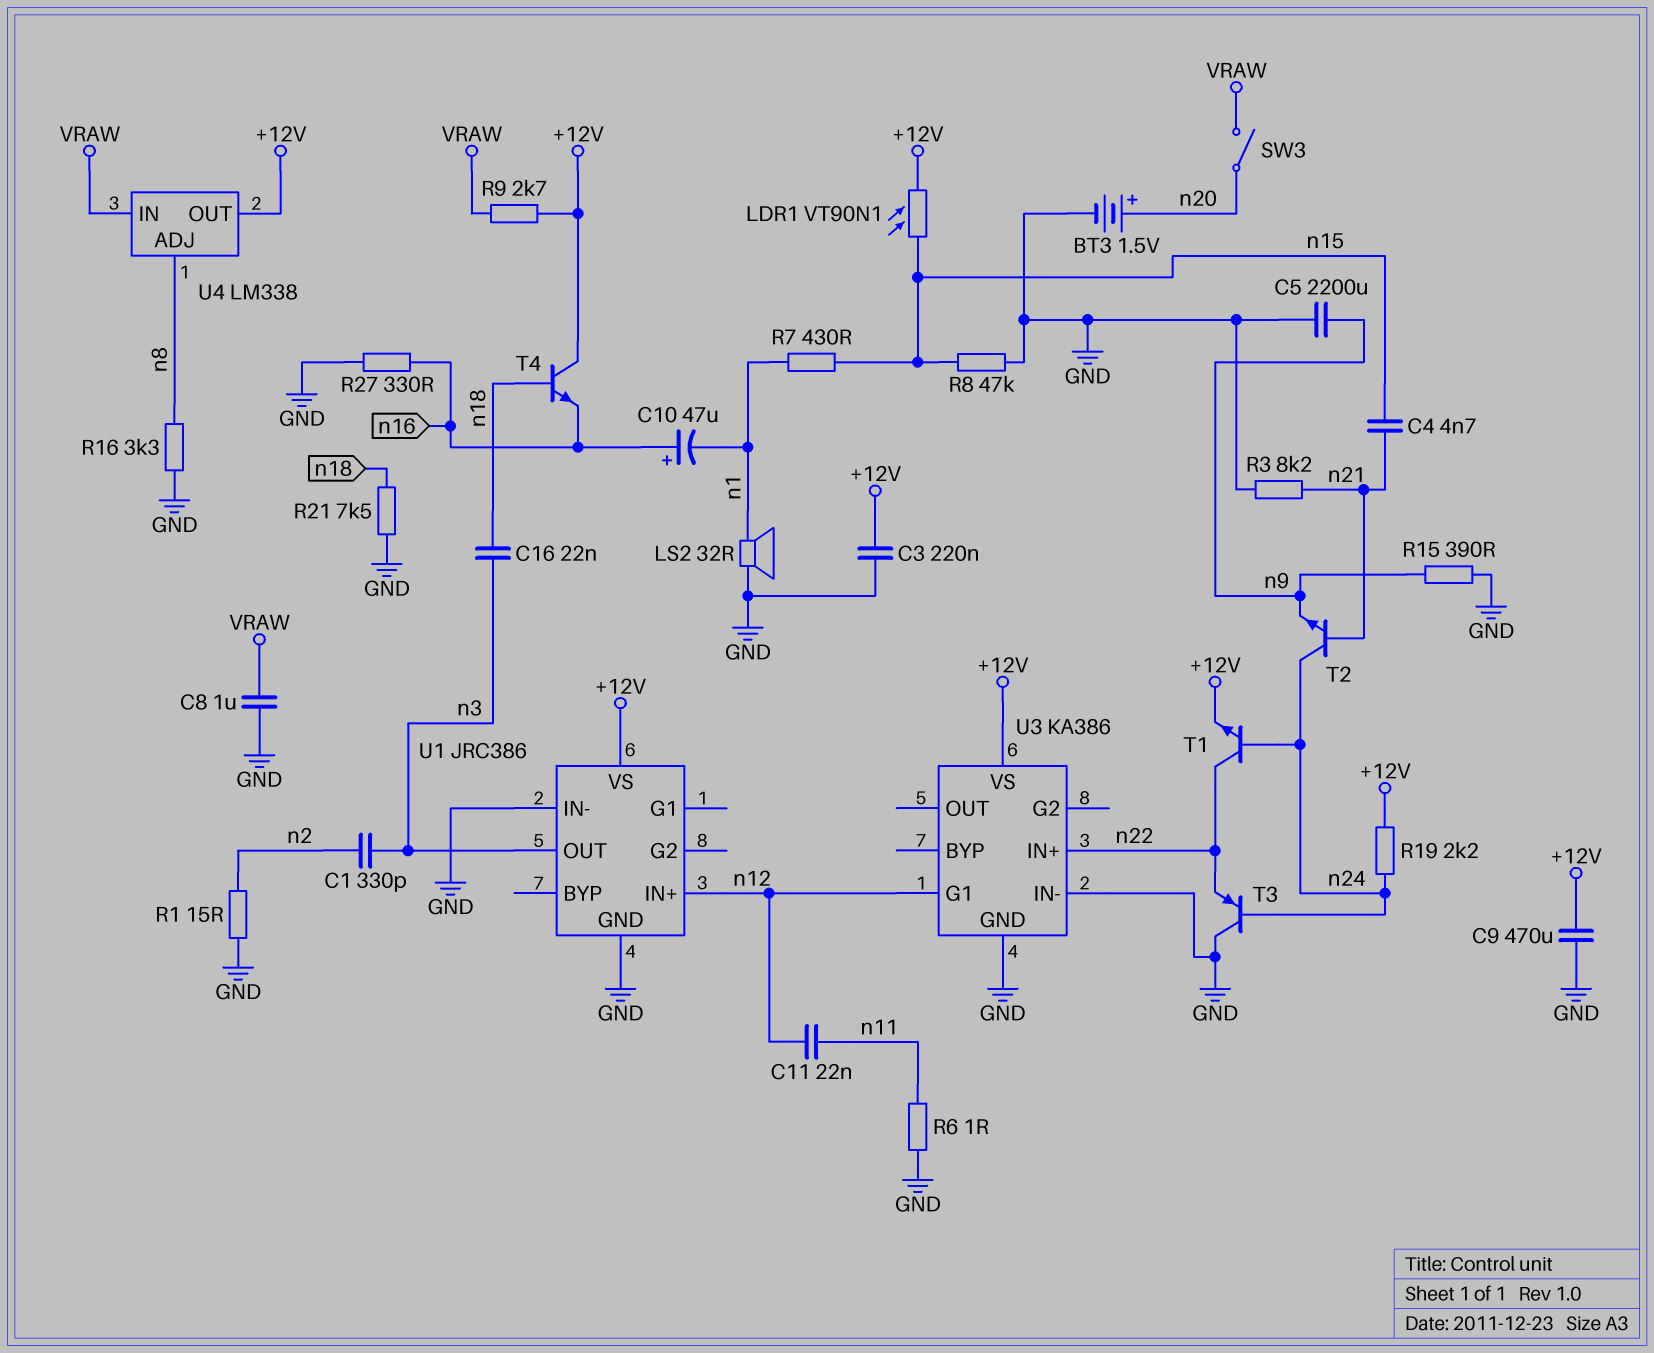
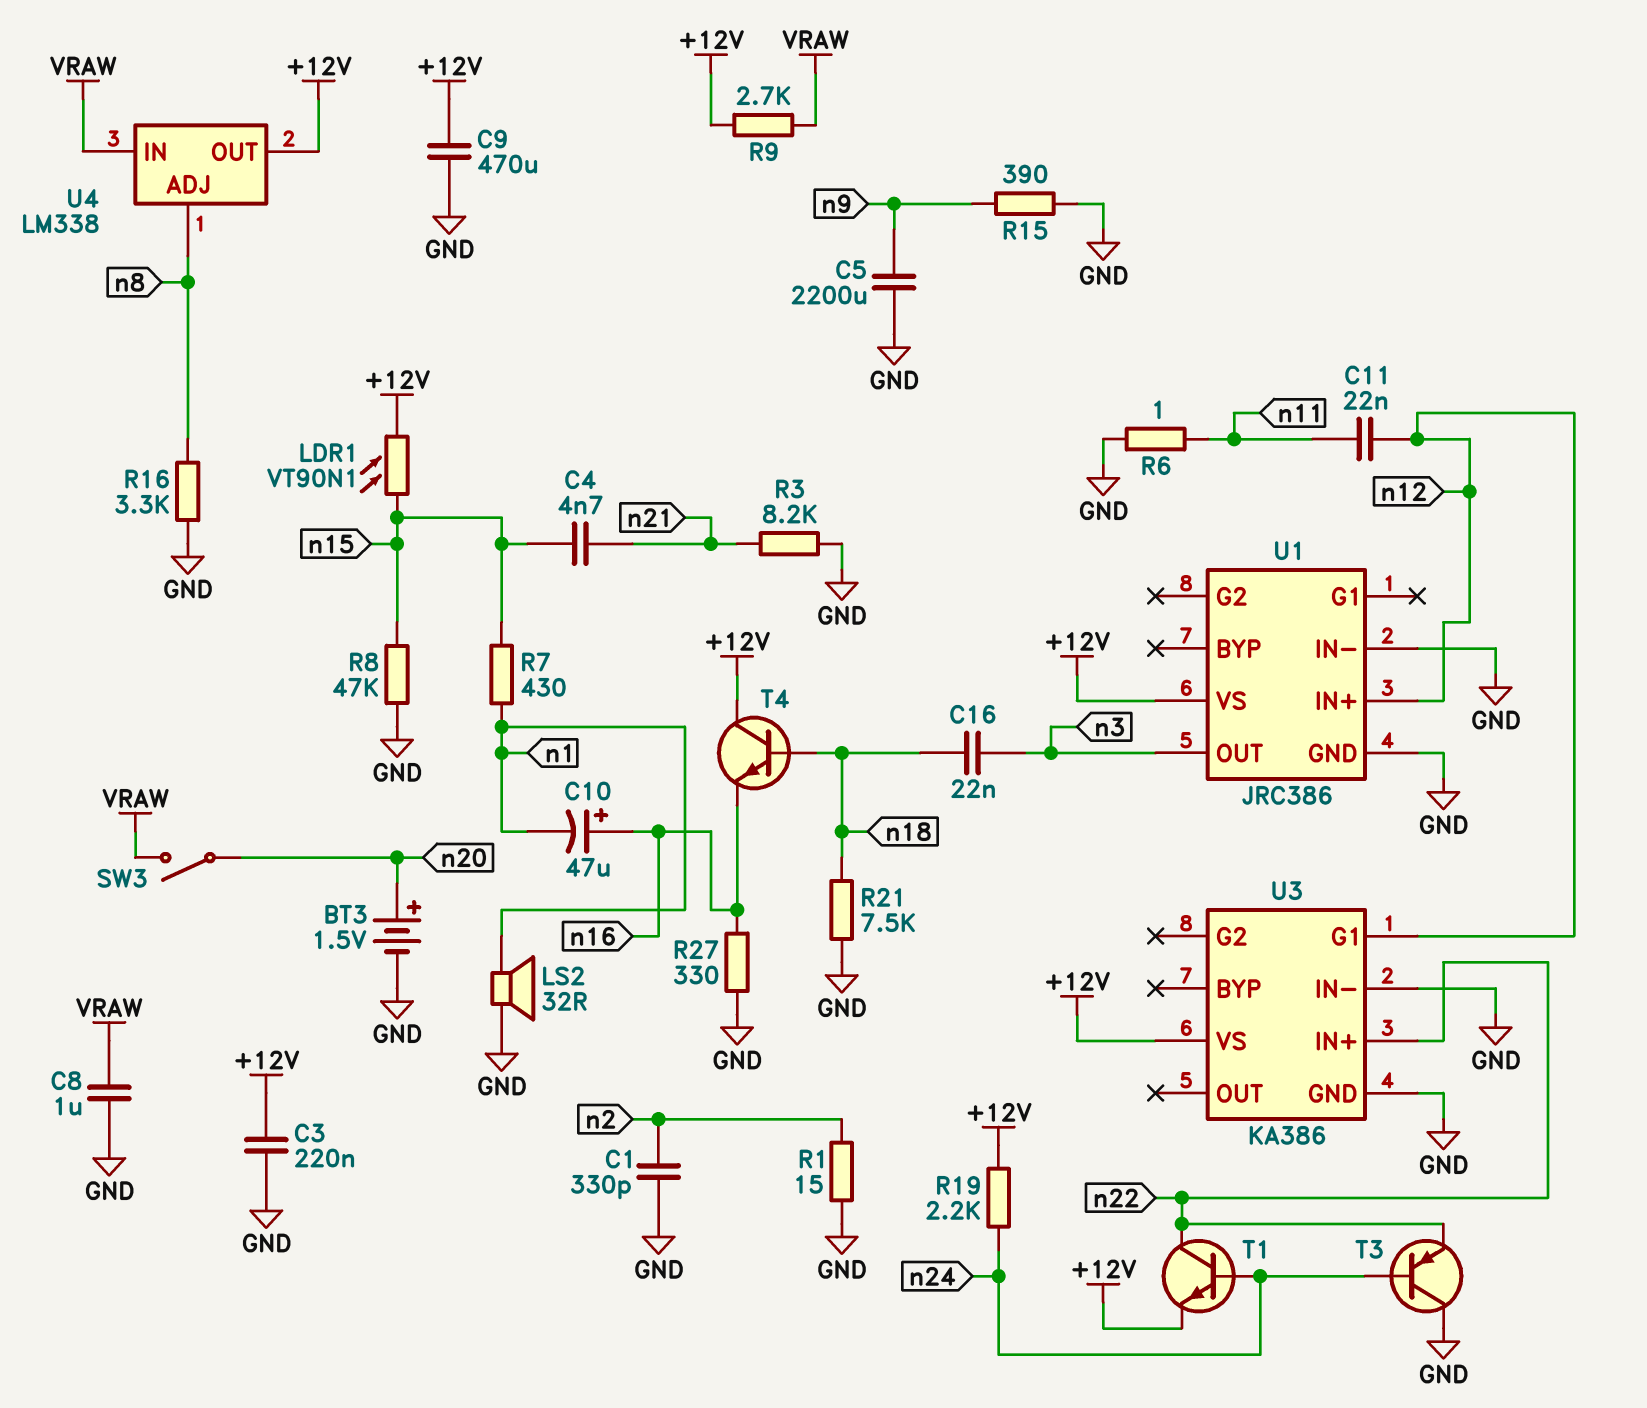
C1: 330pF (n2, n3) -> 330pF (GND, n2)
T2: NPN (B n21, C n24, E n9) -> none

